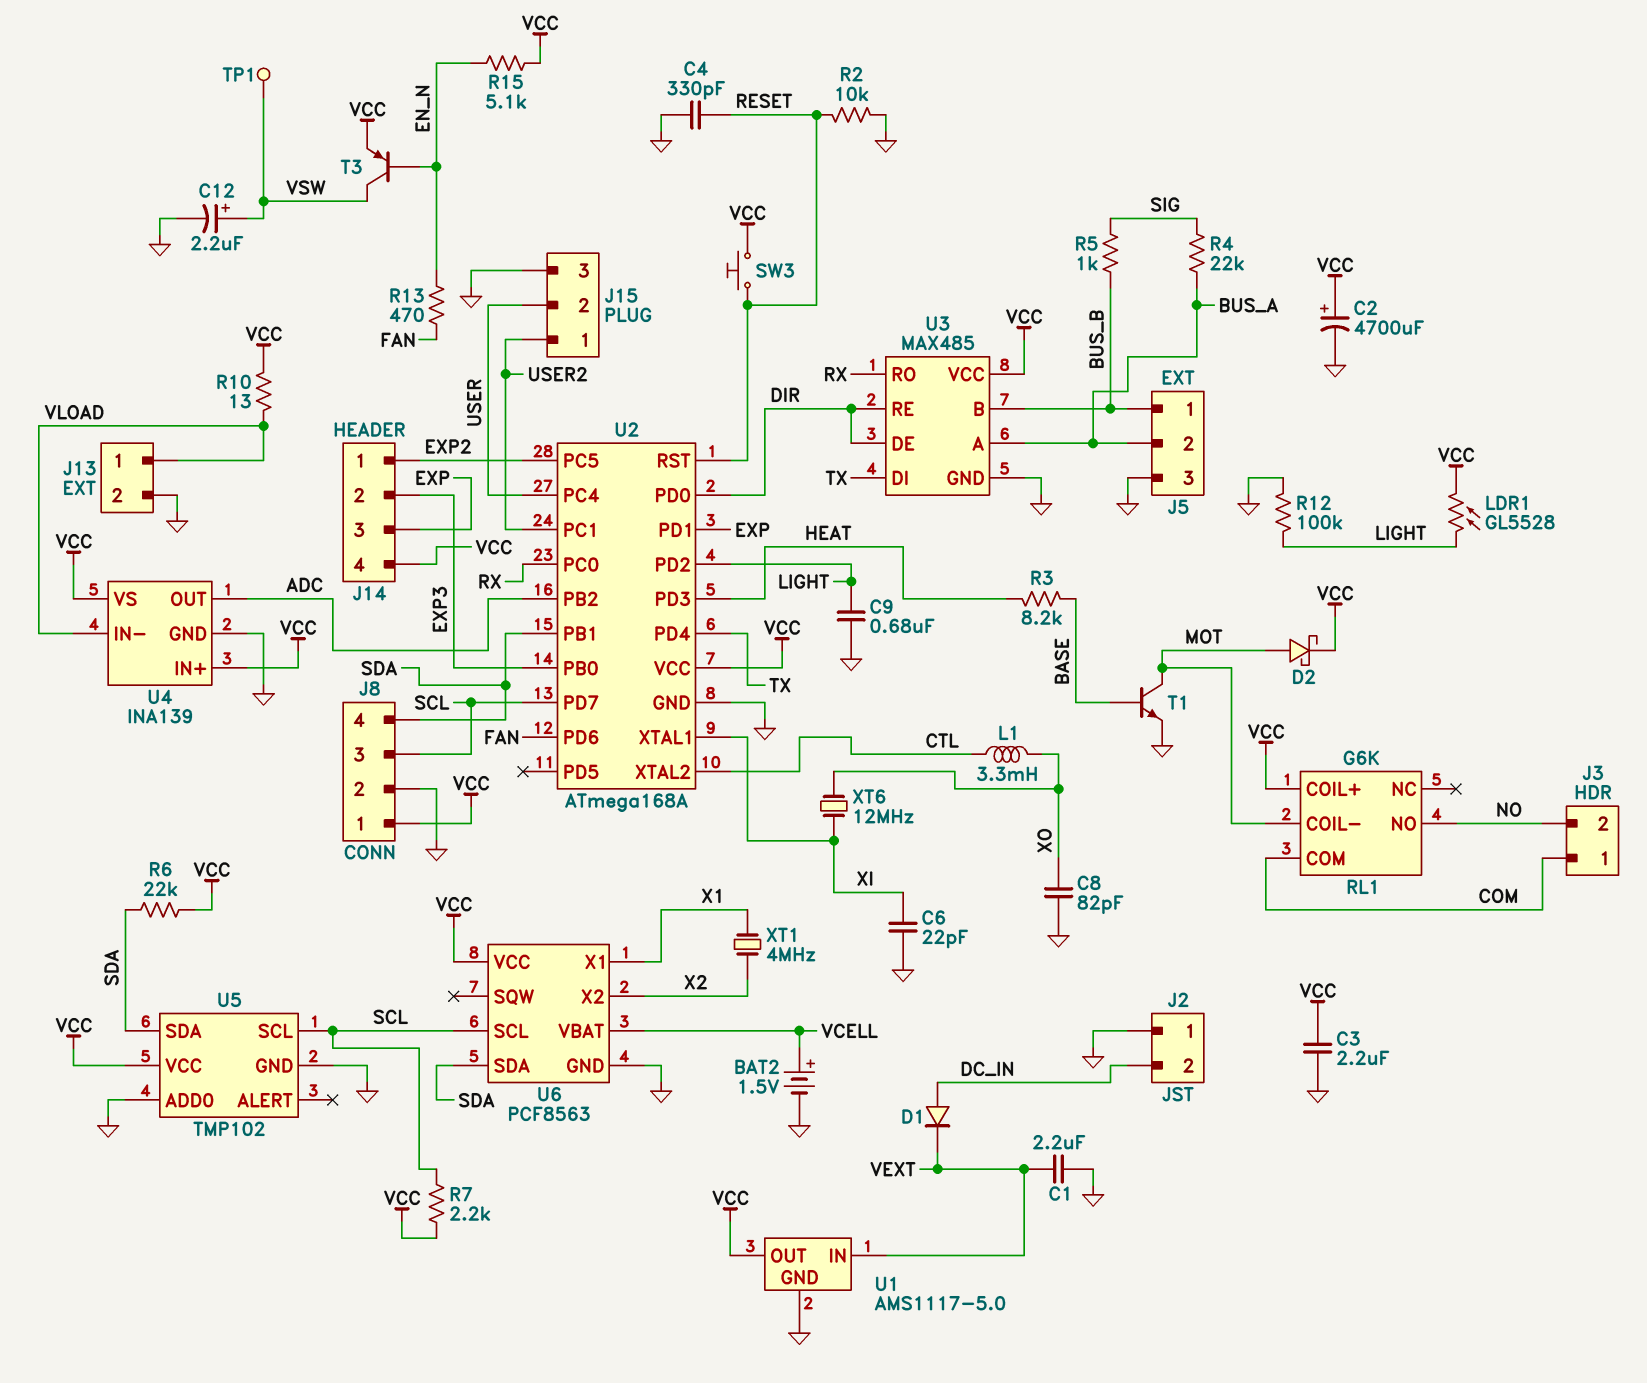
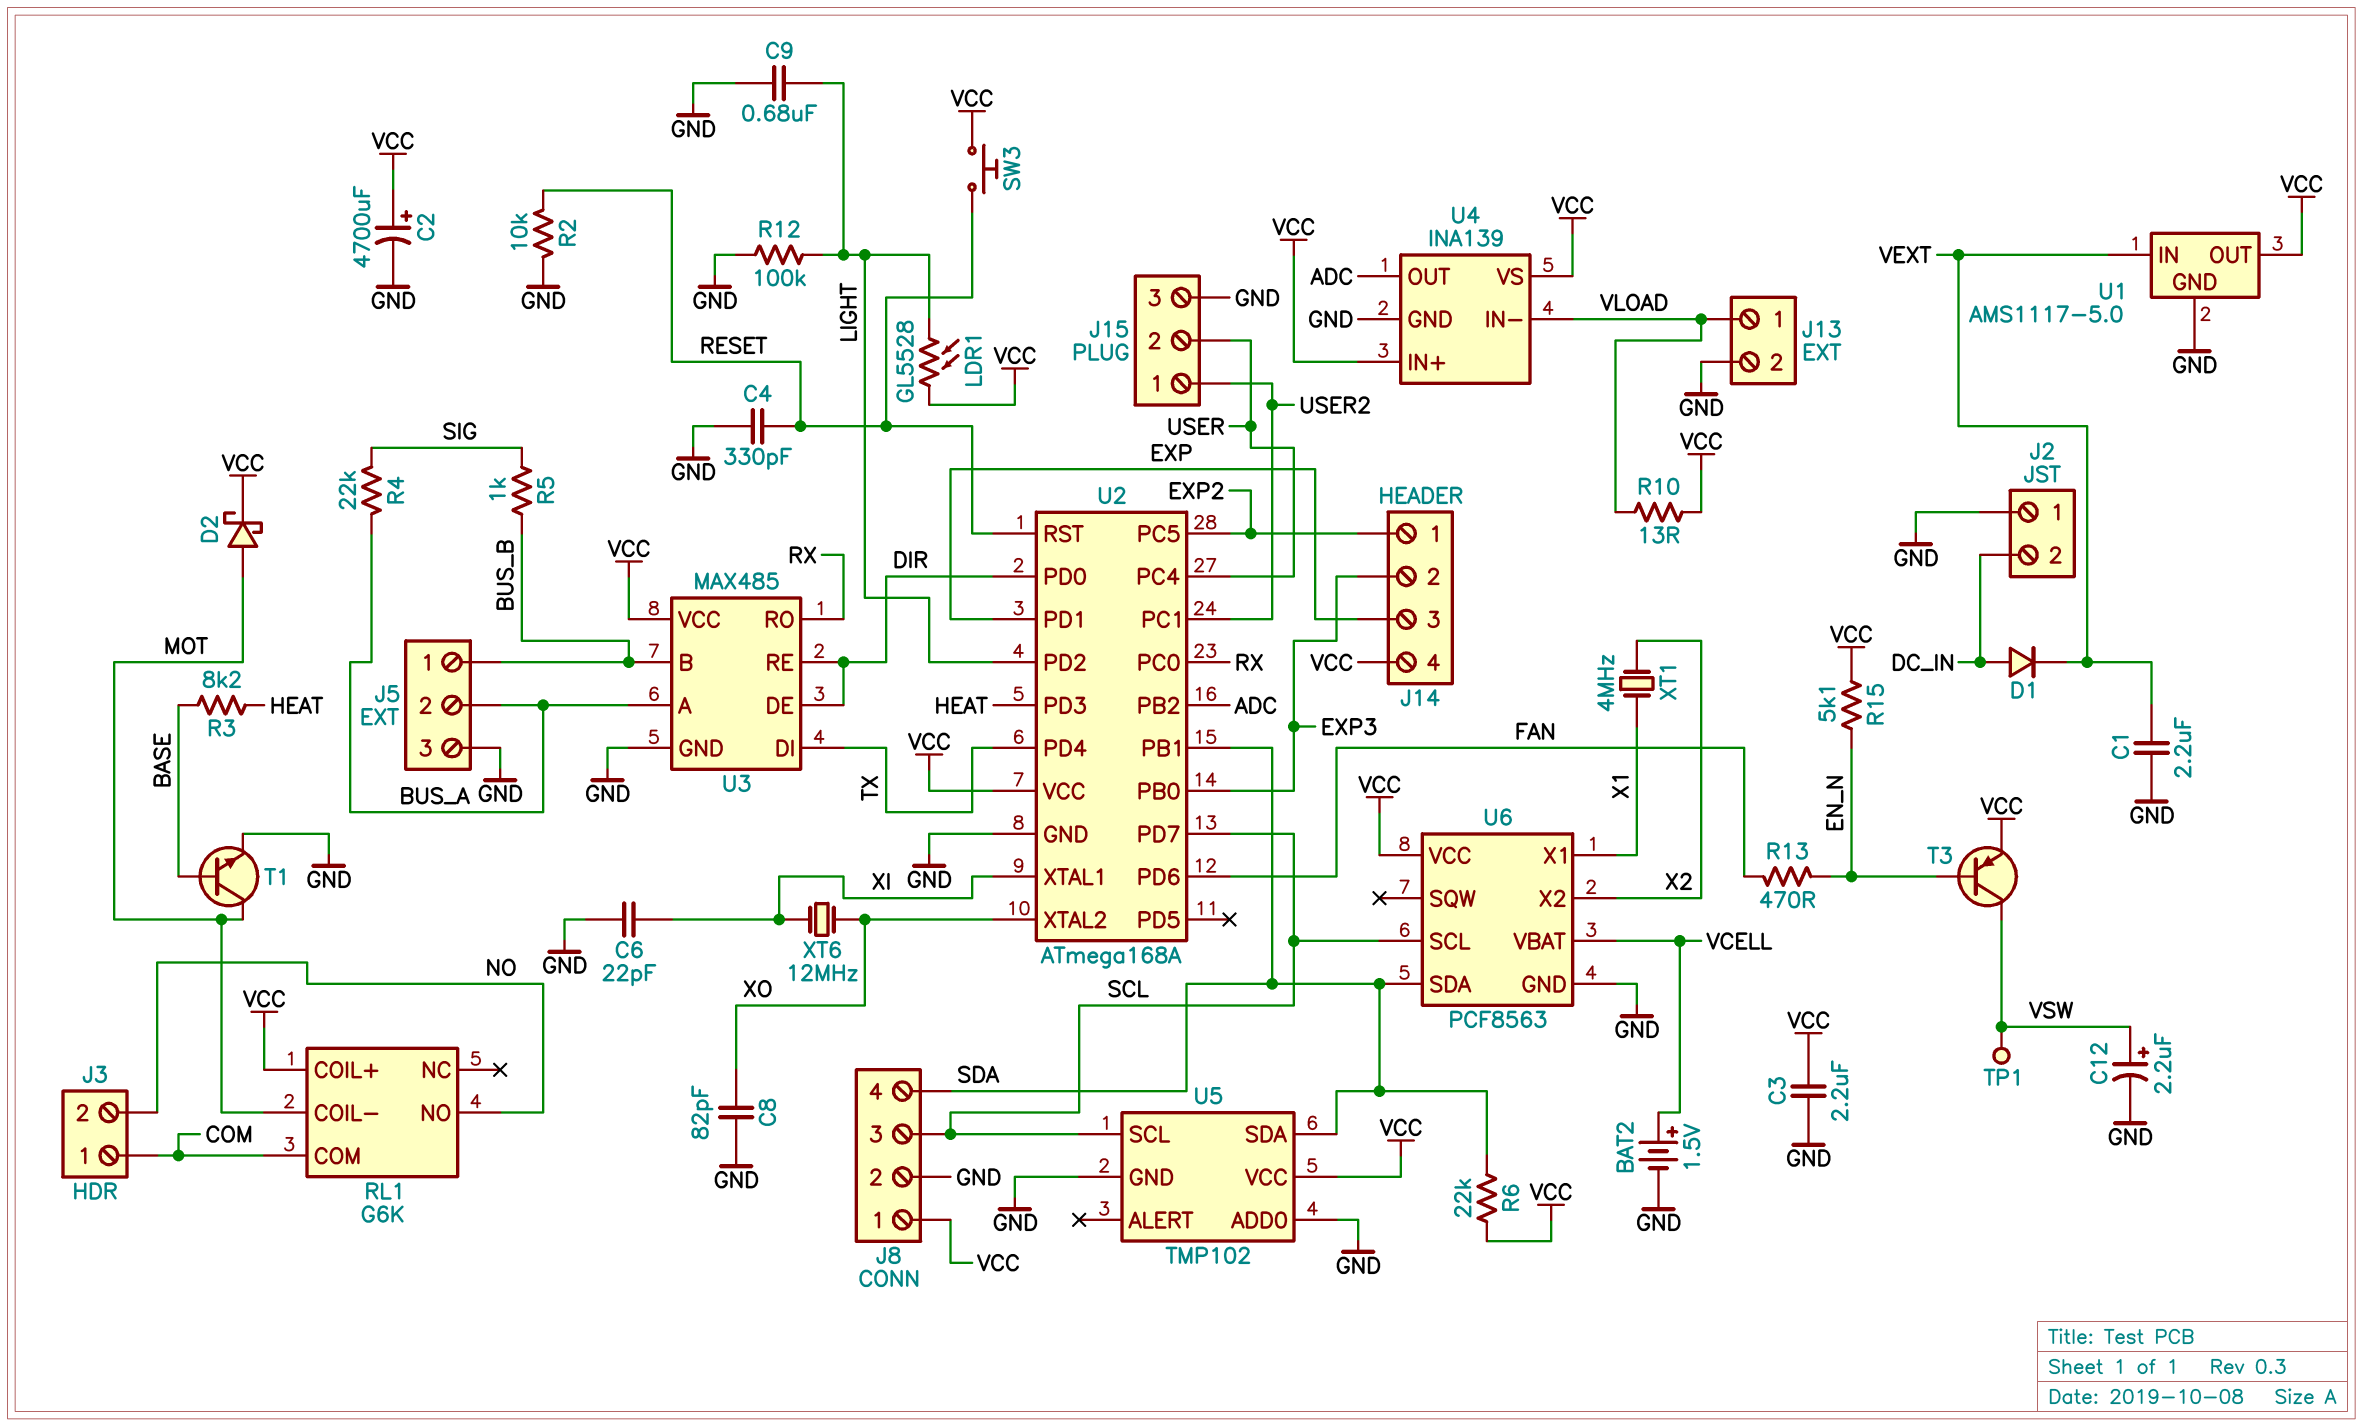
L1: 3.3mH (CTL, XO) -> none
R7: 2.2k (SCL, VCC) -> none
U2 pin XTAL2: CTL -> XO

